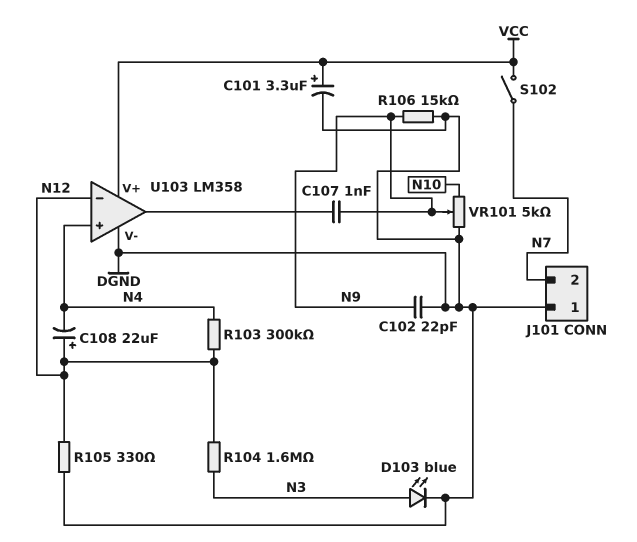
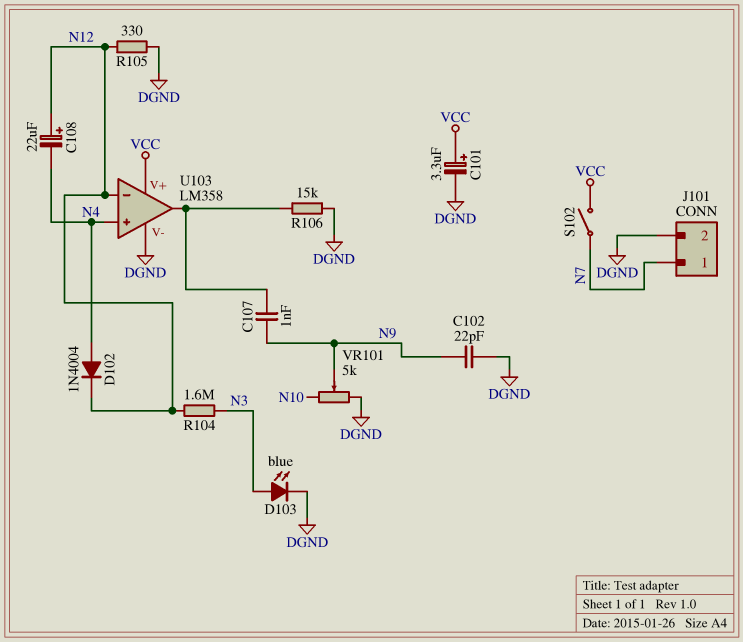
D102: none -> diode 1N4004 (A N4, K N12)
J101 pin 1: DGND -> N7
J101 pin 2: N7 -> DGND
R103: 300k (N4, N12) -> none
R106: 15k (DGND, N9) -> 15k (DGND, U103/out)

